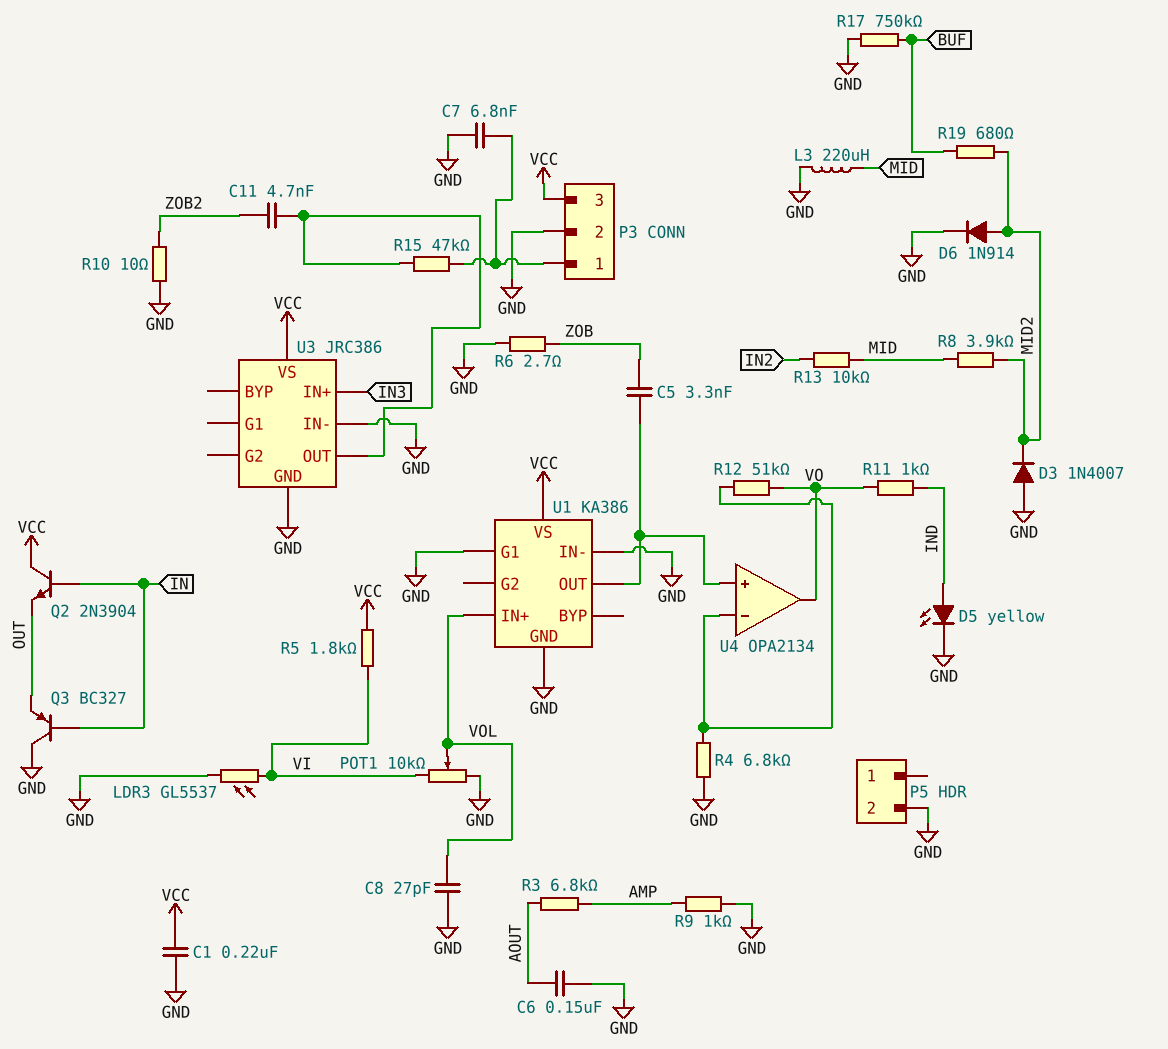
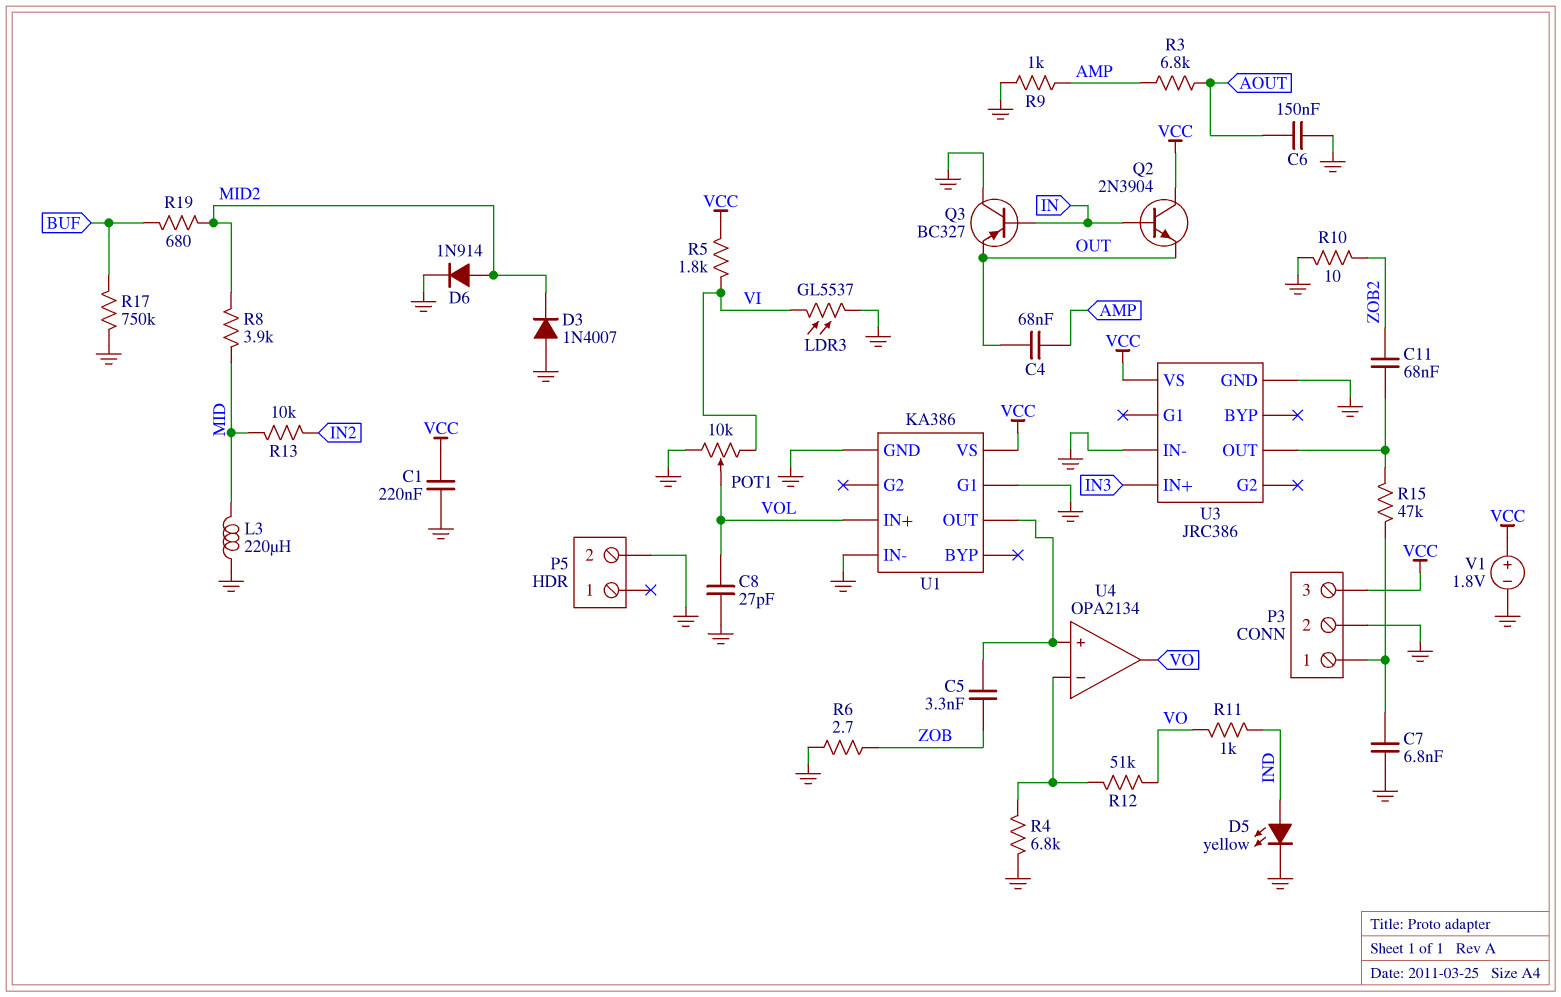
C4: none -> 68nF (AMP, OUT)
C11: 4.7nF (U3/OUT, ZOB2) -> 68nF (U3/OUT, ZOB2)
V1: none -> 1.8V (plus VCC, minus GND)

